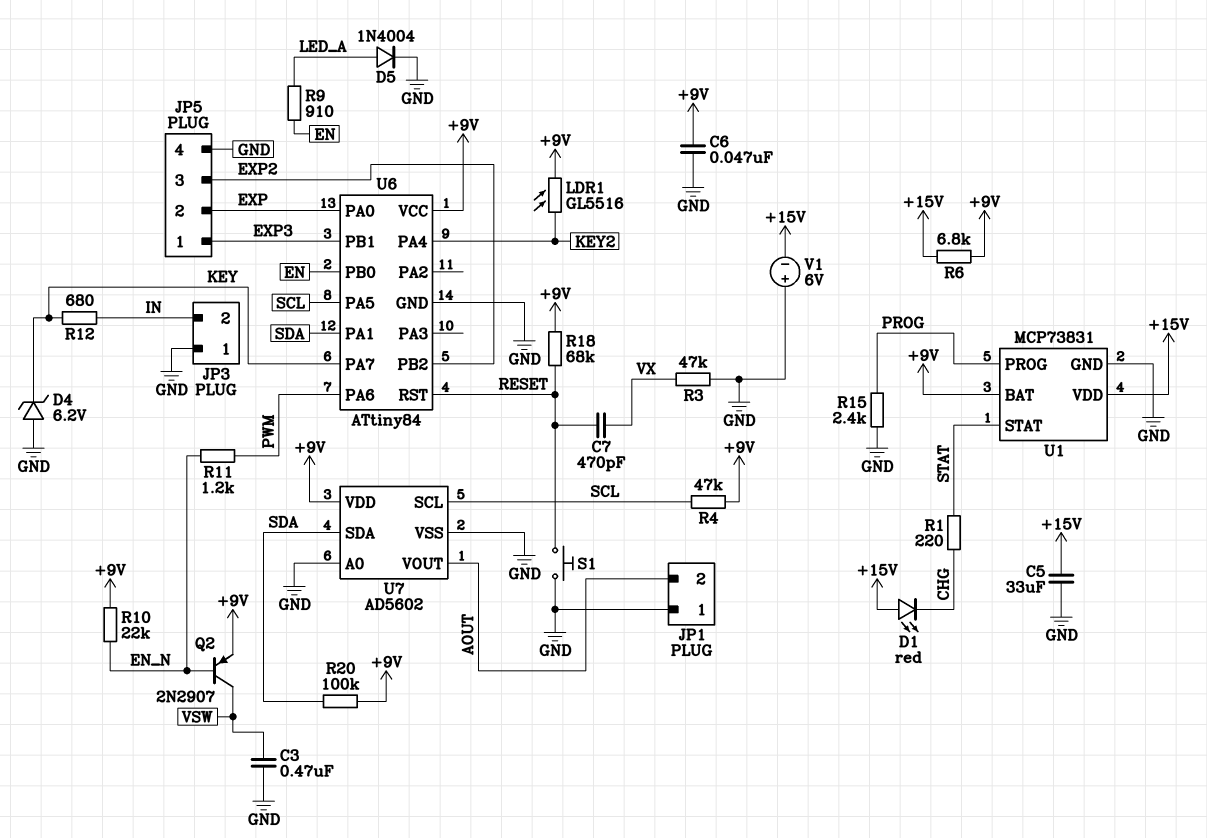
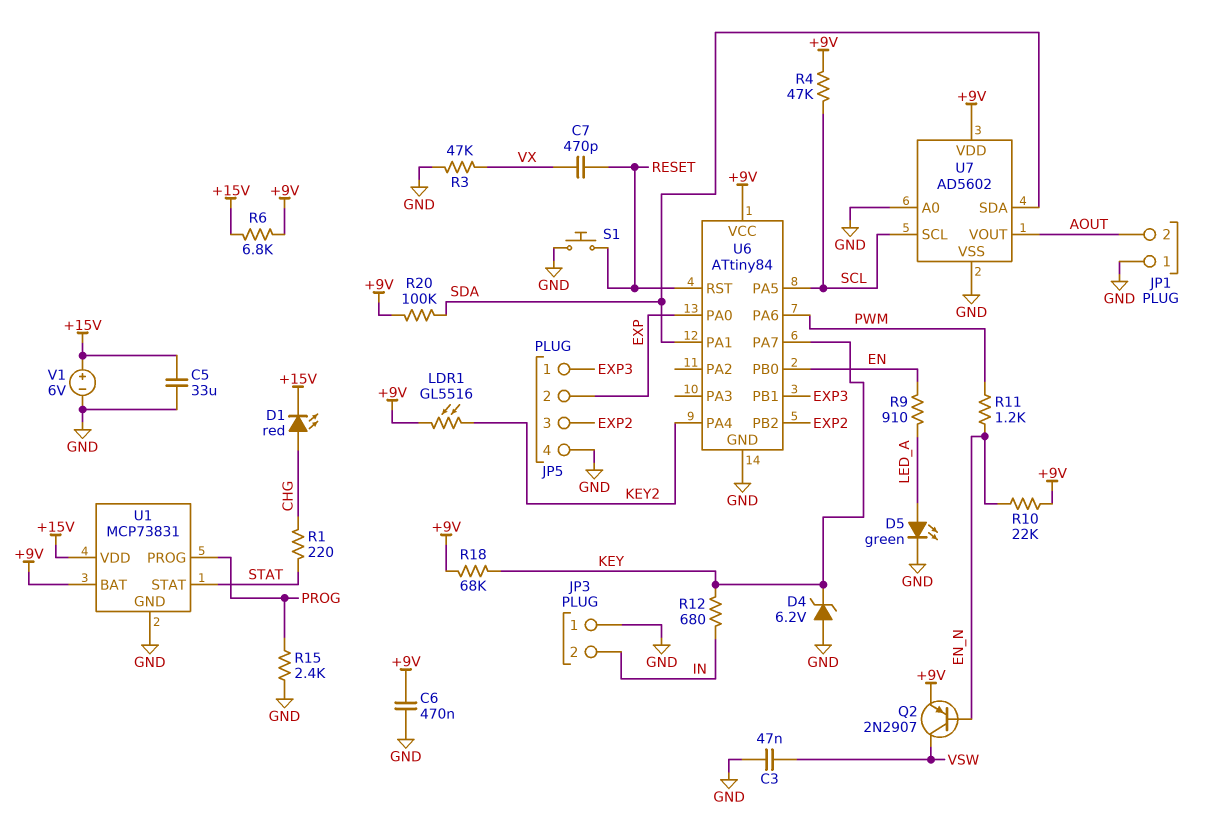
C3: 470nF (GND, VSW) -> 47nF (GND, VSW)
C6: 47nF (+9V, GND) -> 470nF (+9V, GND)
D1: LED red (A +15V, K CHG) -> LED red (A CHG, K +15V)
D5: diode 1N4004 (A LED_A, K GND) -> LED green (A LED_A, K GND)
R18: 68k (+9V, RESET) -> 68k (+9V, KEY)
V1: 6V (plus GND, minus +15V) -> 6V (plus +15V, minus GND)

